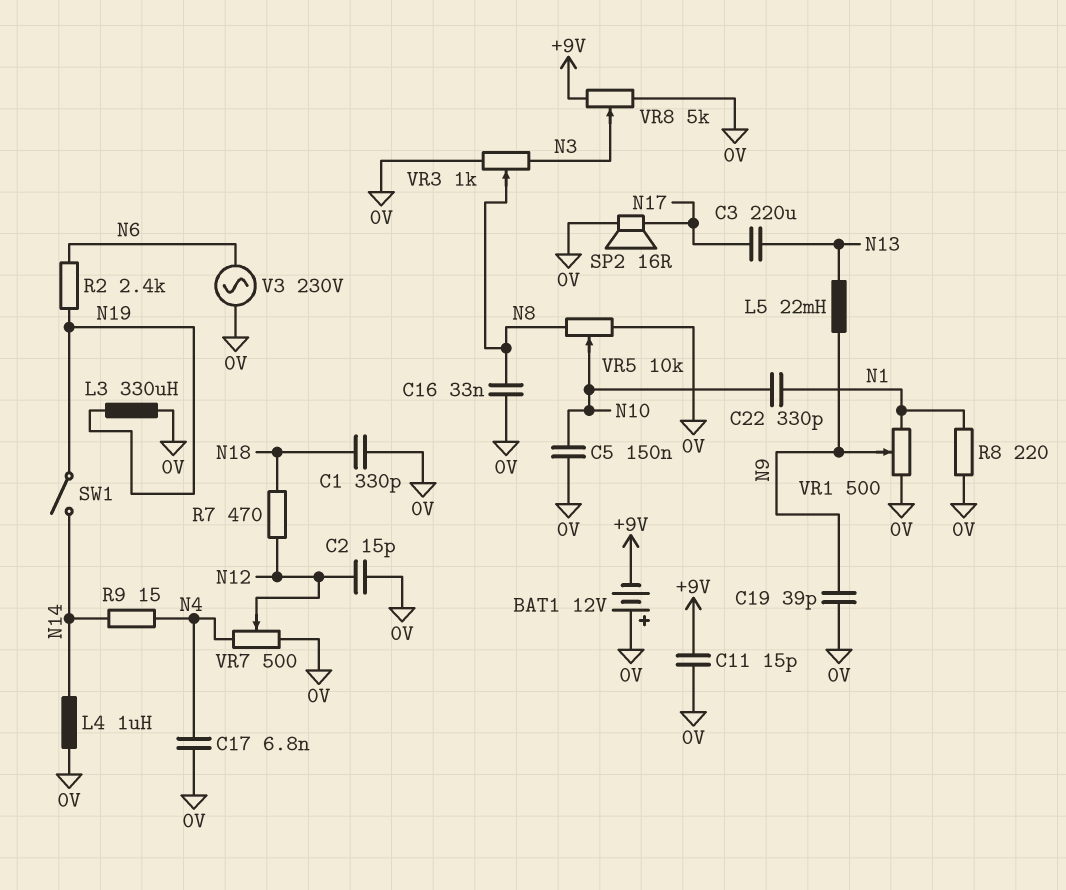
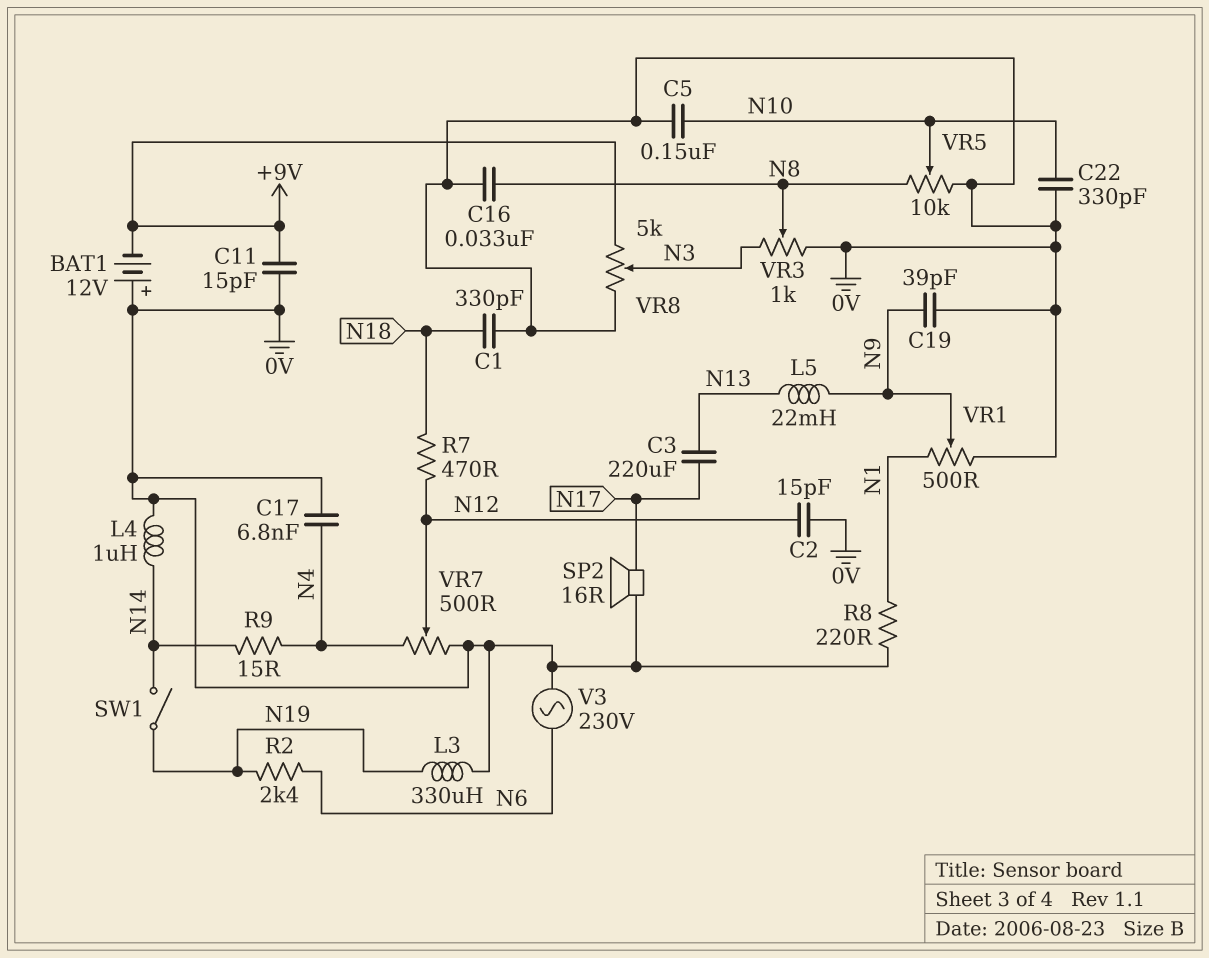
C22: 330pF (N1, N10) -> 330pF (0V, N10)

